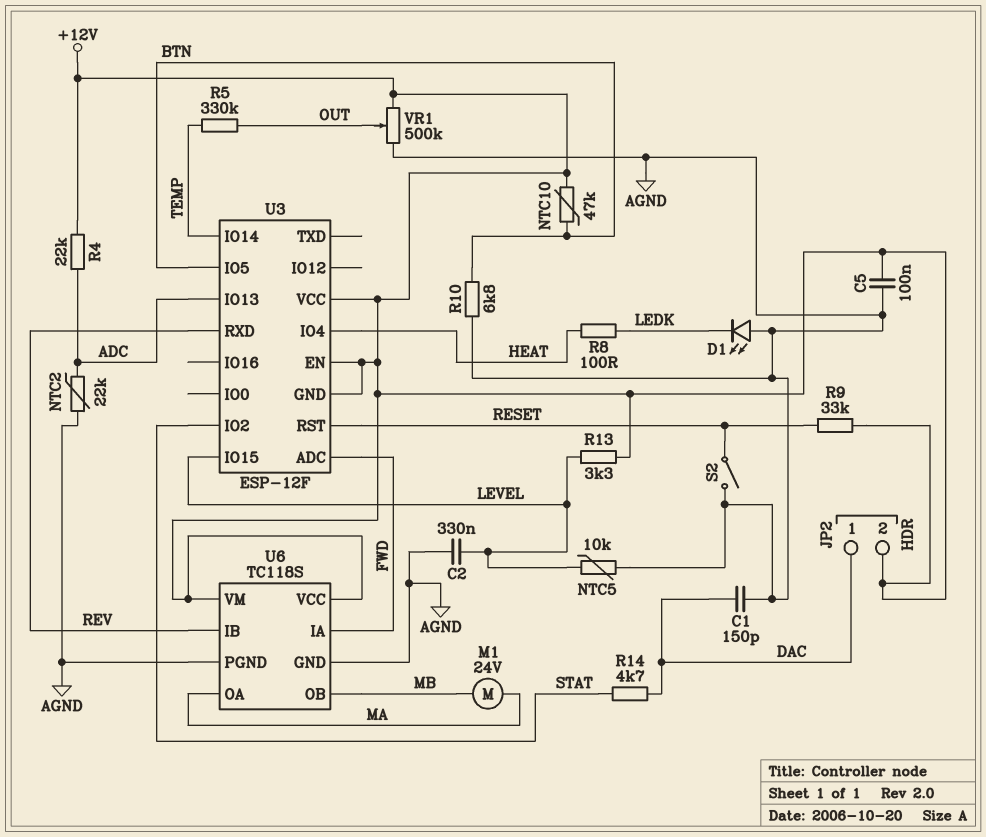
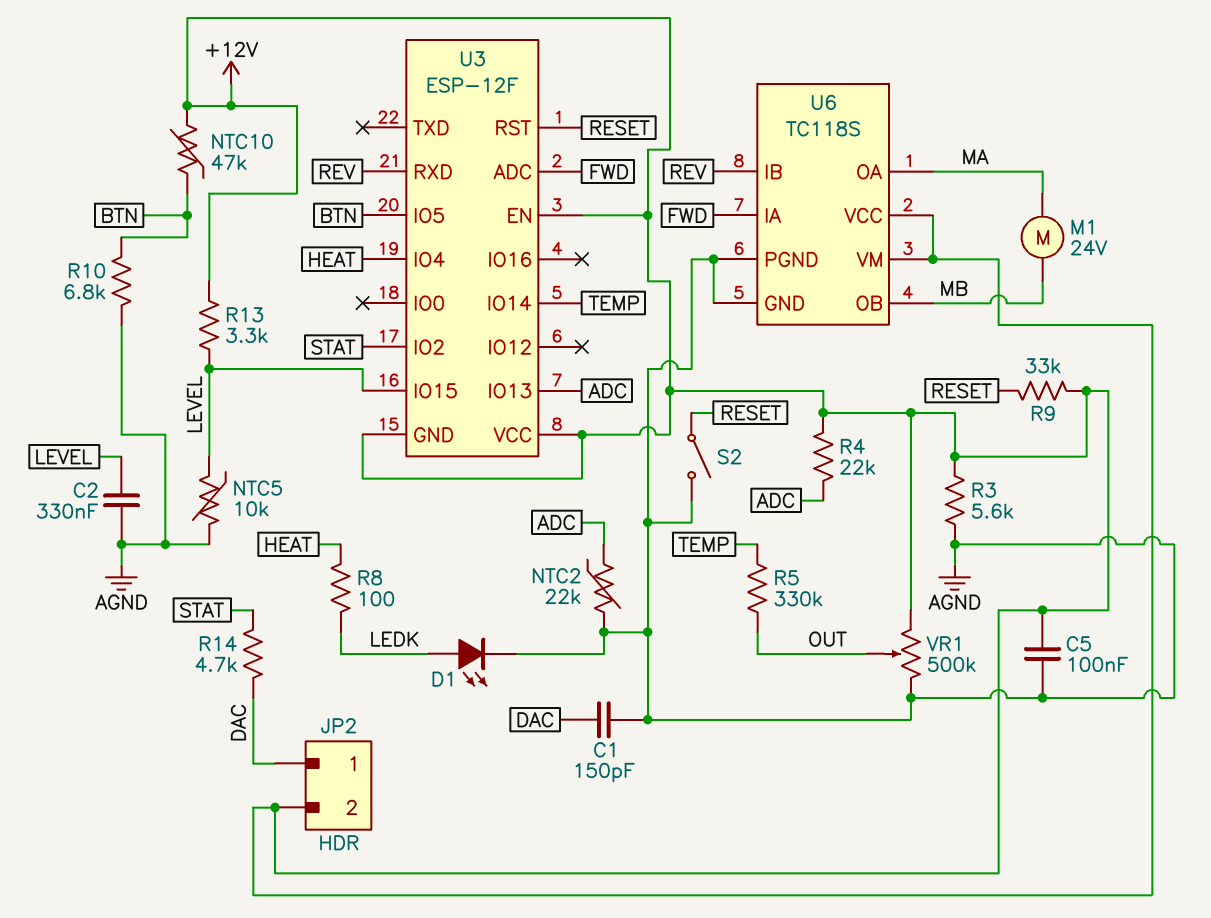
D1: LED (A AGND, K LEDK) -> LED (A LEDK, K AGND)
R3: none -> 5.6k (+12V, AGND)

